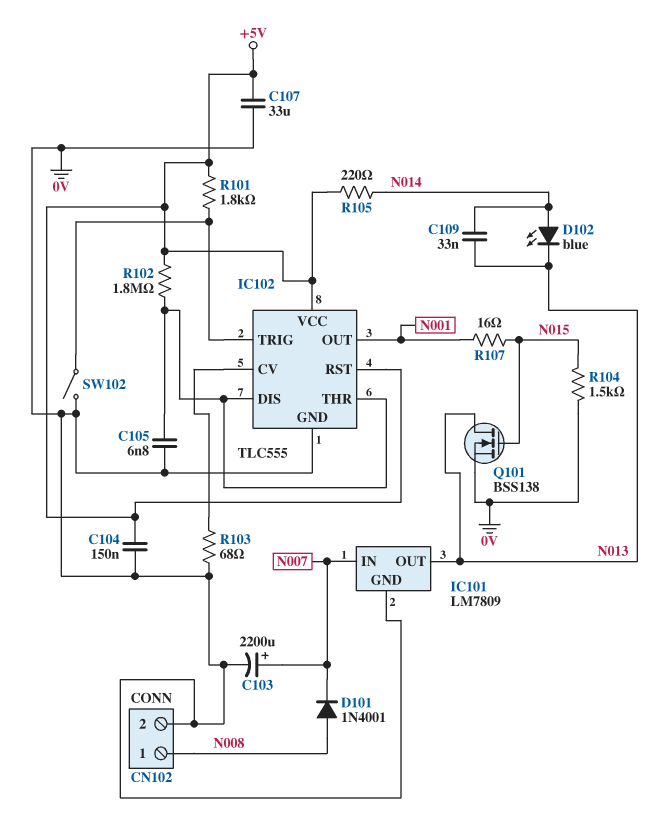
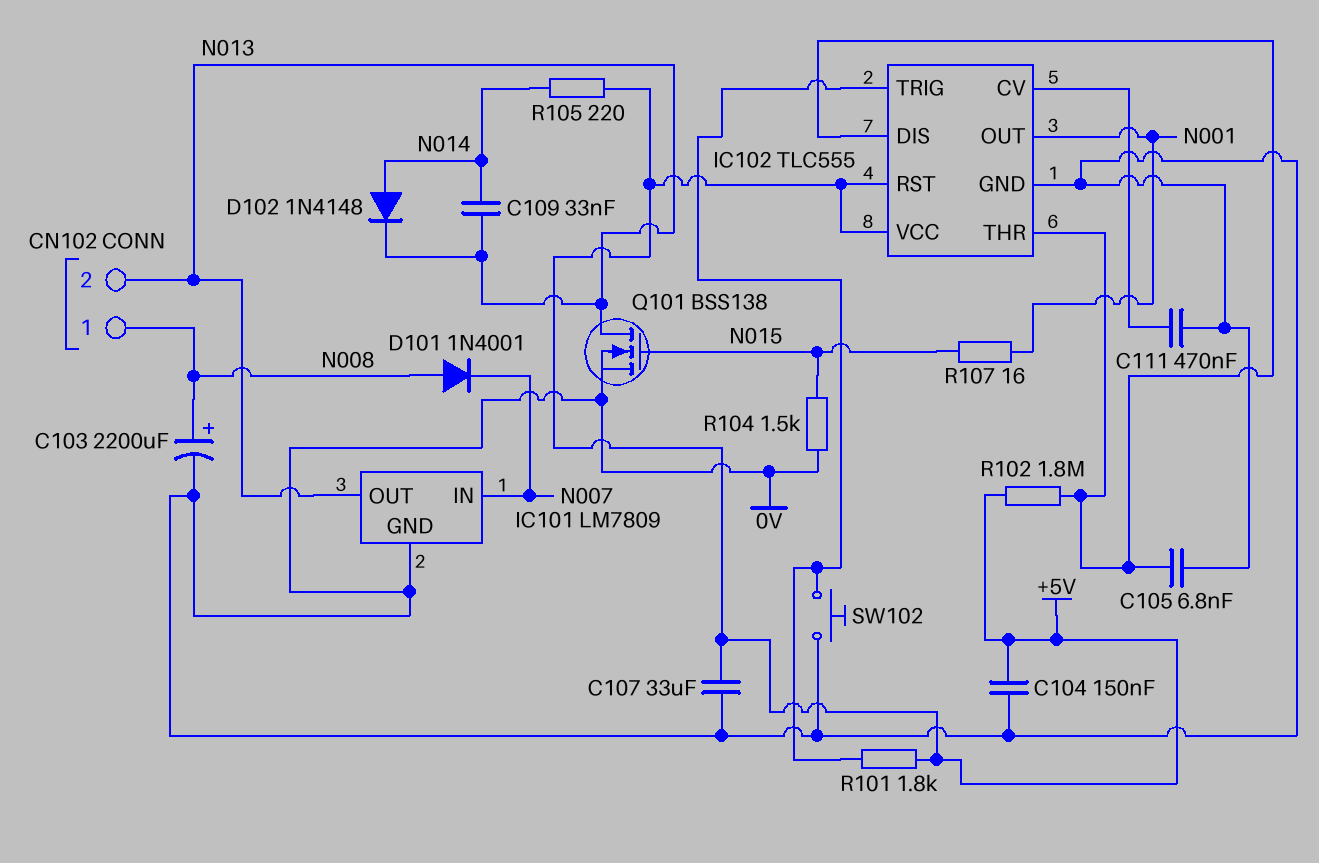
C103: 2200uF (plus N007, minus 0V) -> 2200uF (plus N008, minus 0V)
C111: none -> 470nF (0V, IC102/CV)
CN102 pin 2: 0V -> N013
D102: LED blue (A N014, K N013) -> diode 1N4148 (A N014, K N013)
R103: 68 (0V, IC102/CV) -> none
SW102: switch (0V, IC102/TRIG) -> button (0V, IC102/TRIG)

